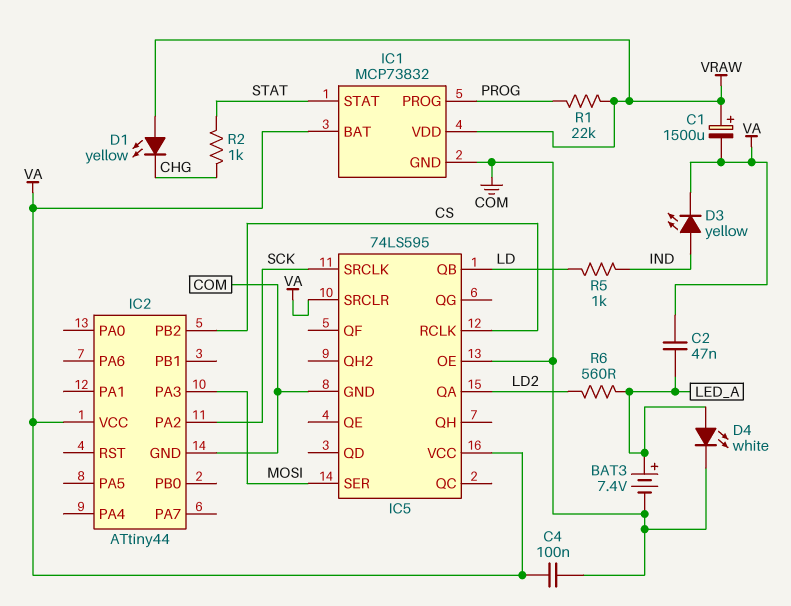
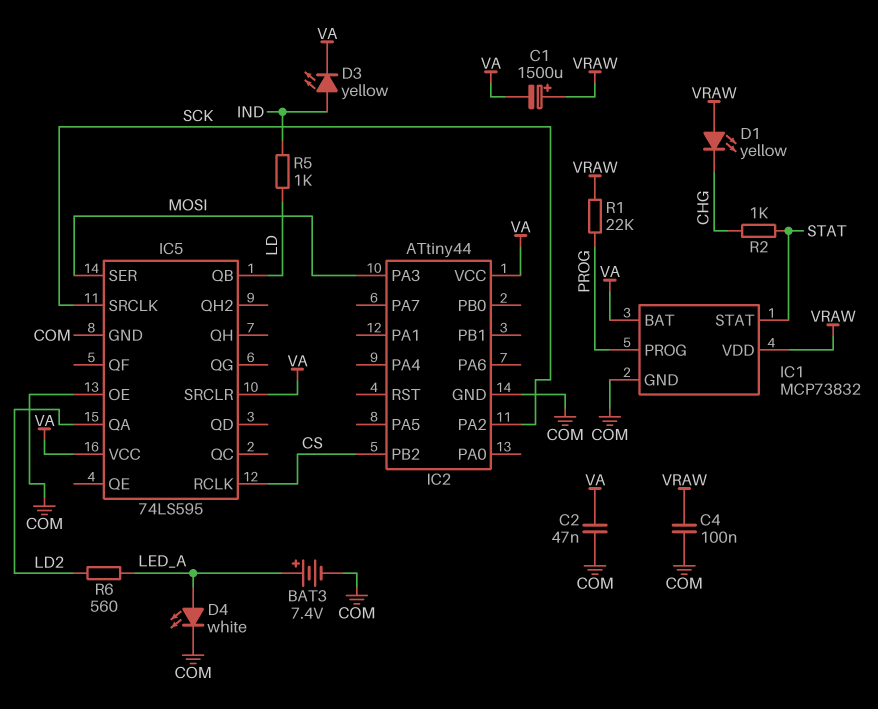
C2: 47nF (LED_A, VA) -> 47nF (COM, VA)
C4: 100nF (COM, VA) -> 100nF (COM, VRAW)

